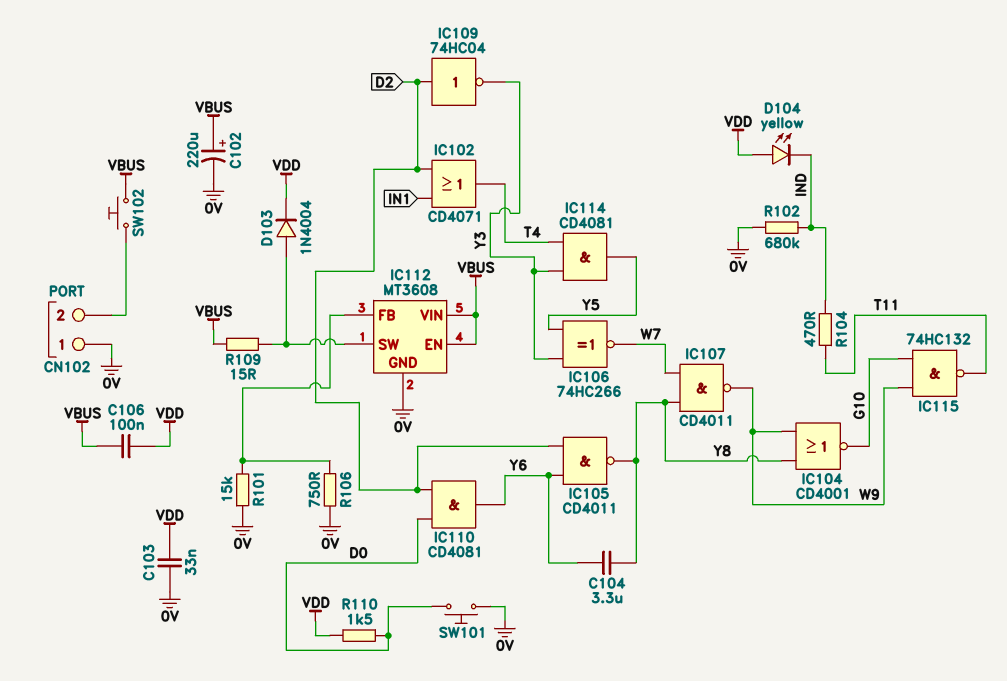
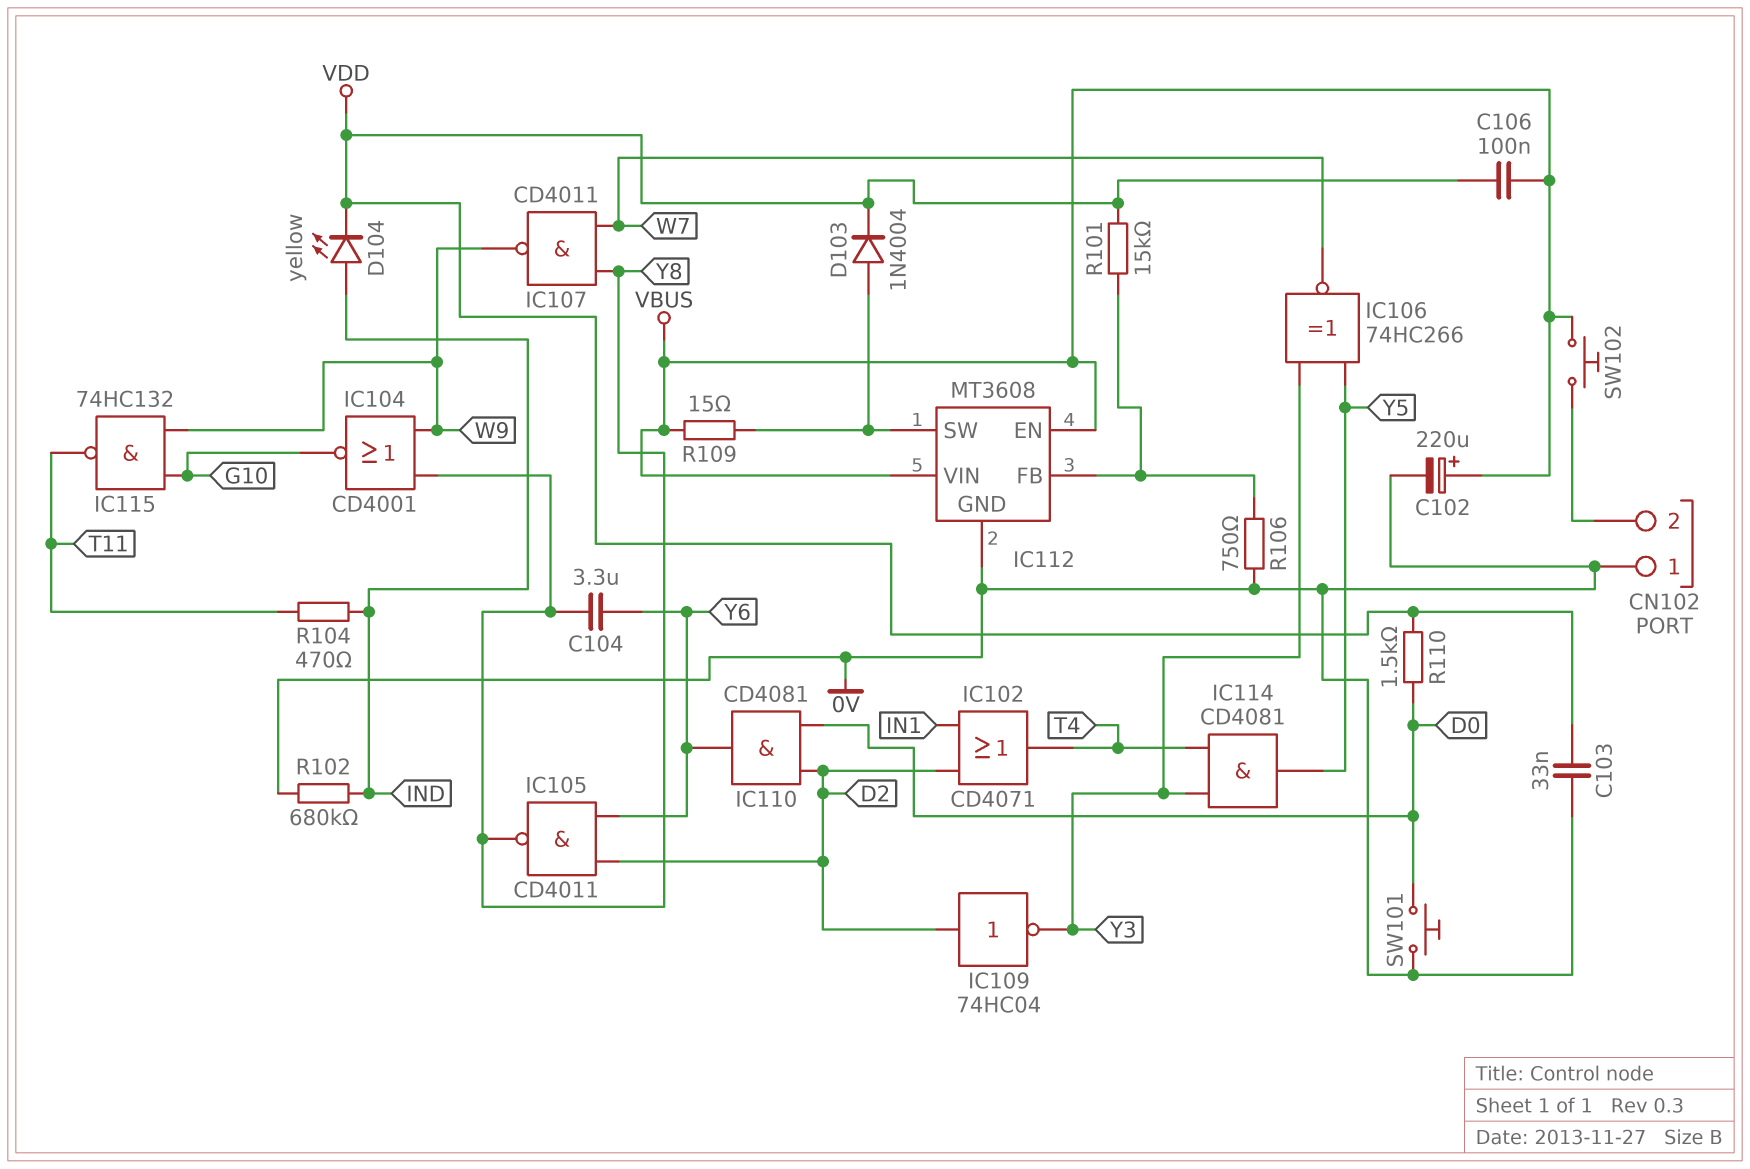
D104: LED yellow (A VDD, K IND) -> LED yellow (A IND, K VDD)
R101: 15k (0V, IC112/FB) -> 15k (IC112/FB, VDD)

